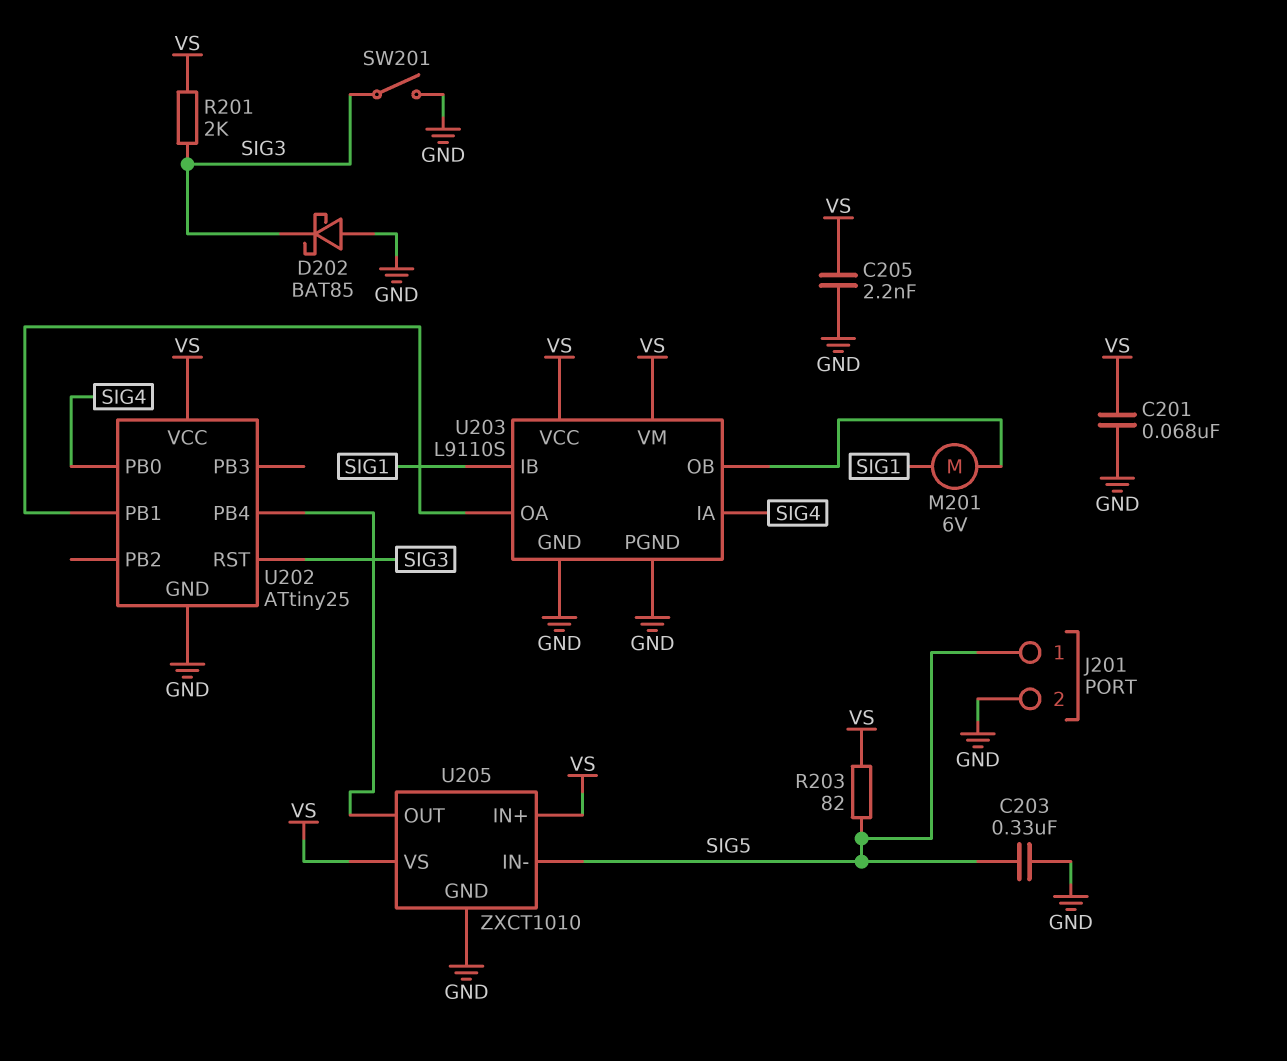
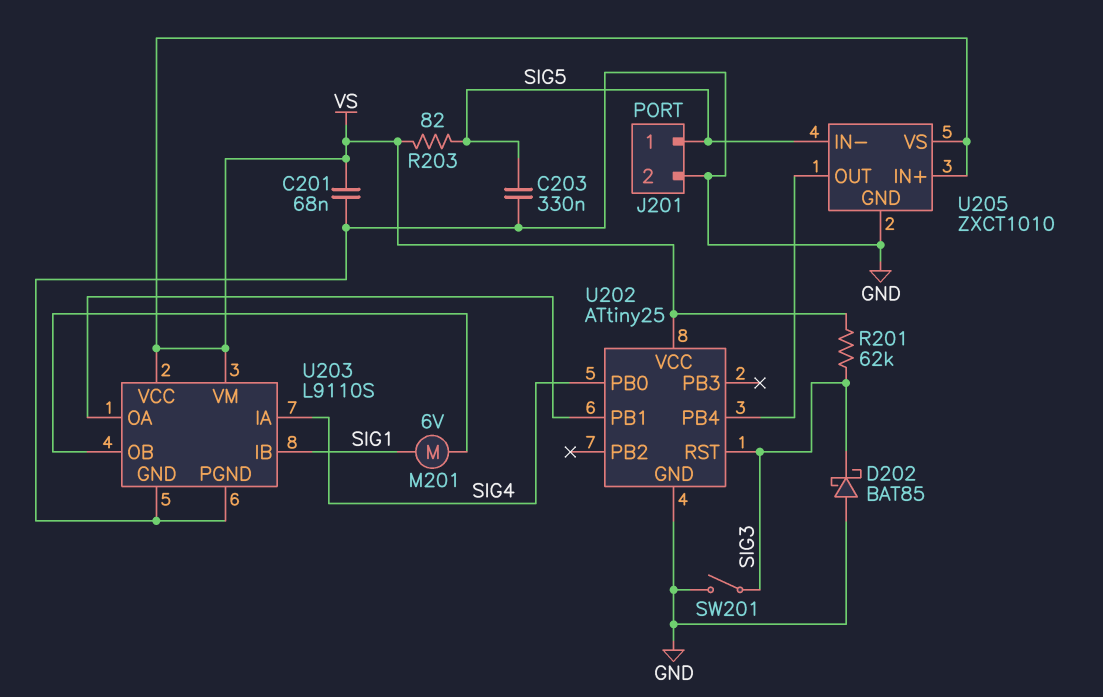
C205: 2.2nF (GND, VS) -> none
R201: 2k (SIG3, VS) -> 62k (SIG3, VS)

